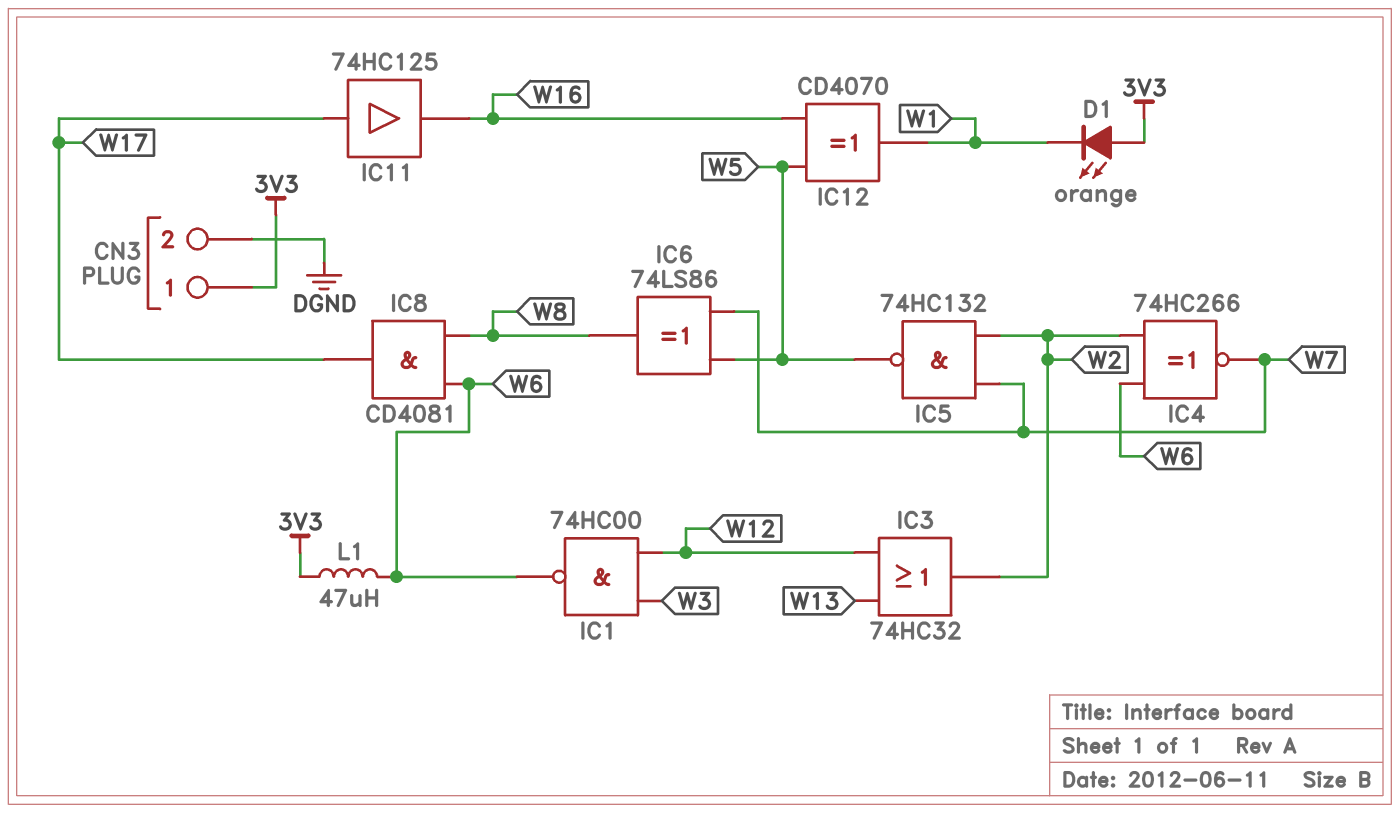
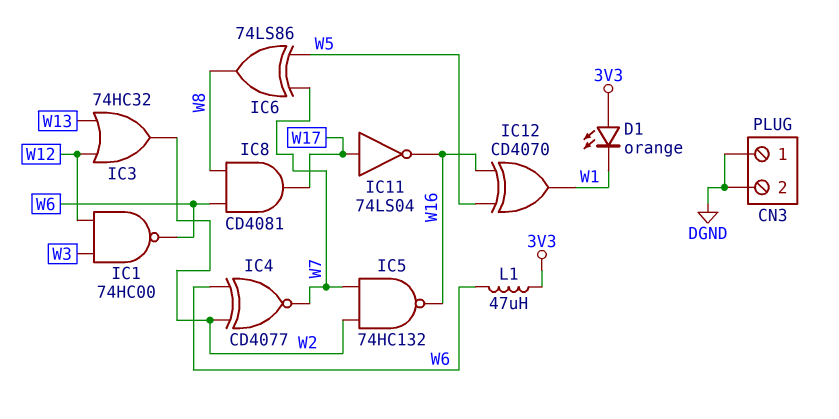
CN3 pin 1: 3V3 -> DGND
IC4: XNOR 74HC266 (in W2, in W6, out W7) -> XNOR CD4077 (in W2, in W6, out W7)
IC5: NAND 74HC132 (in W2, in W7, out W5) -> NAND 74HC132 (in W2, in W7, out W16)
IC11: buffer 74HC125 (in W17, out W16) -> NOT 74LS04 (in W17, out W16)

